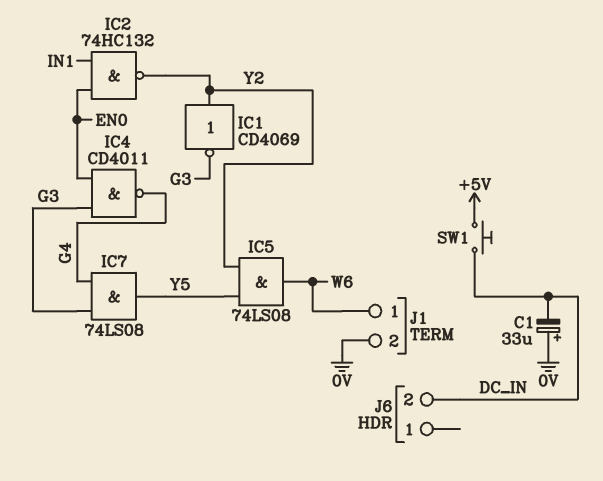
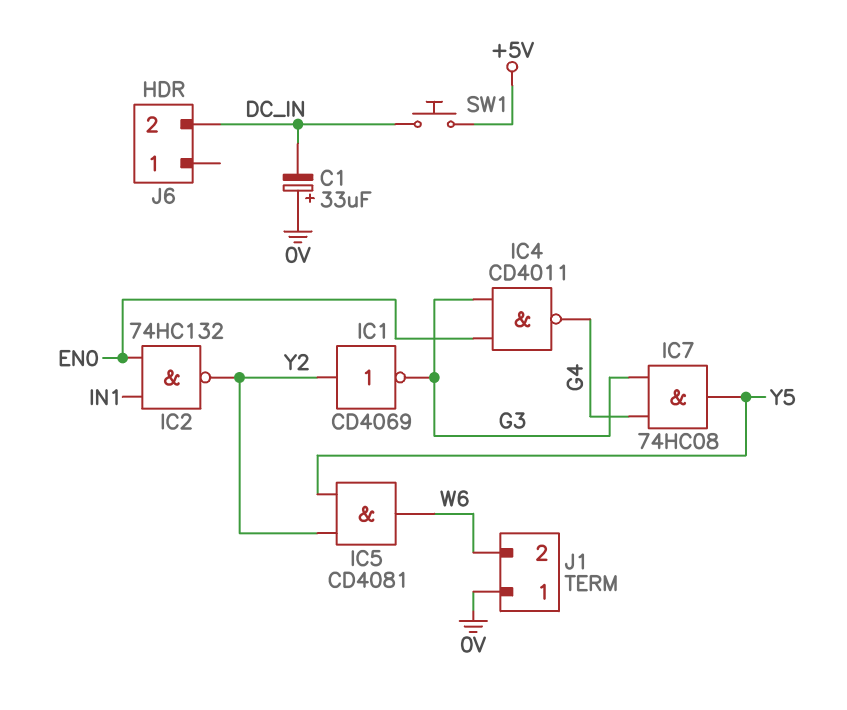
IC5: AND 74LS08 (in Y2, in Y5, out W6) -> AND CD4081 (in Y2, in Y5, out W6)
IC7: AND 74LS08 (in G3, in G4, out Y5) -> AND 74HC08 (in G3, in G4, out Y5)
J1 pin 1: W6 -> 0V
J1 pin 2: 0V -> W6

